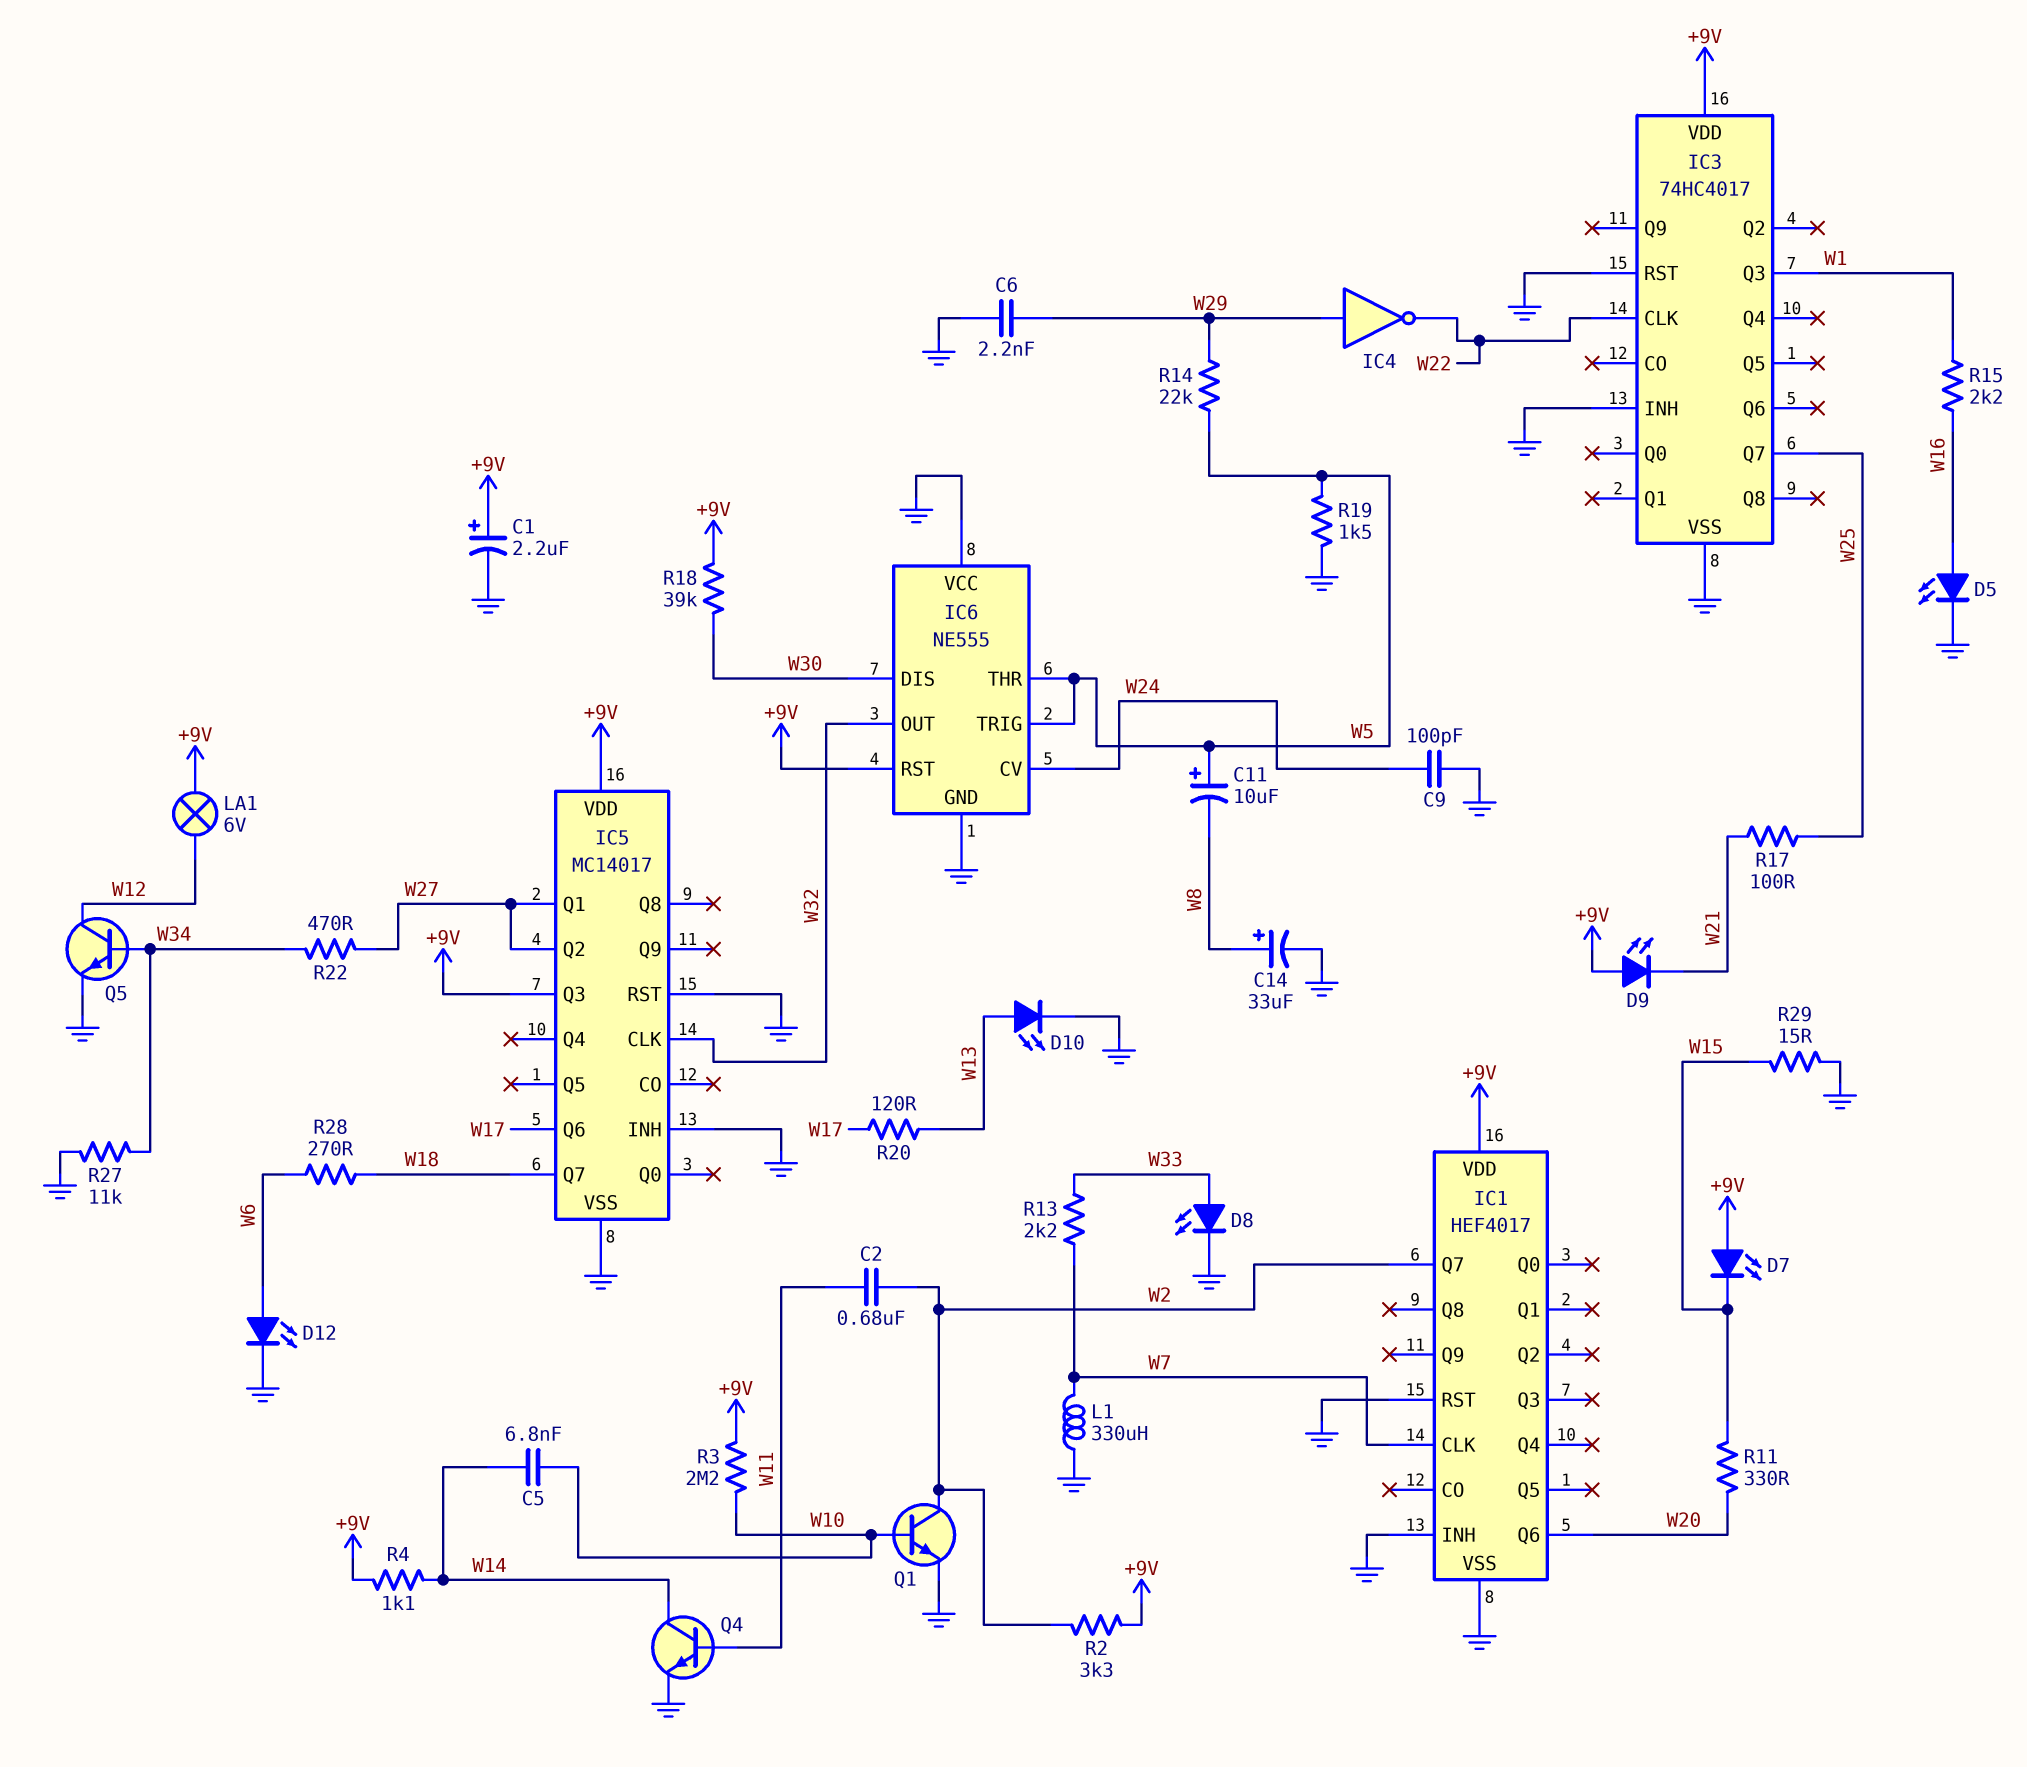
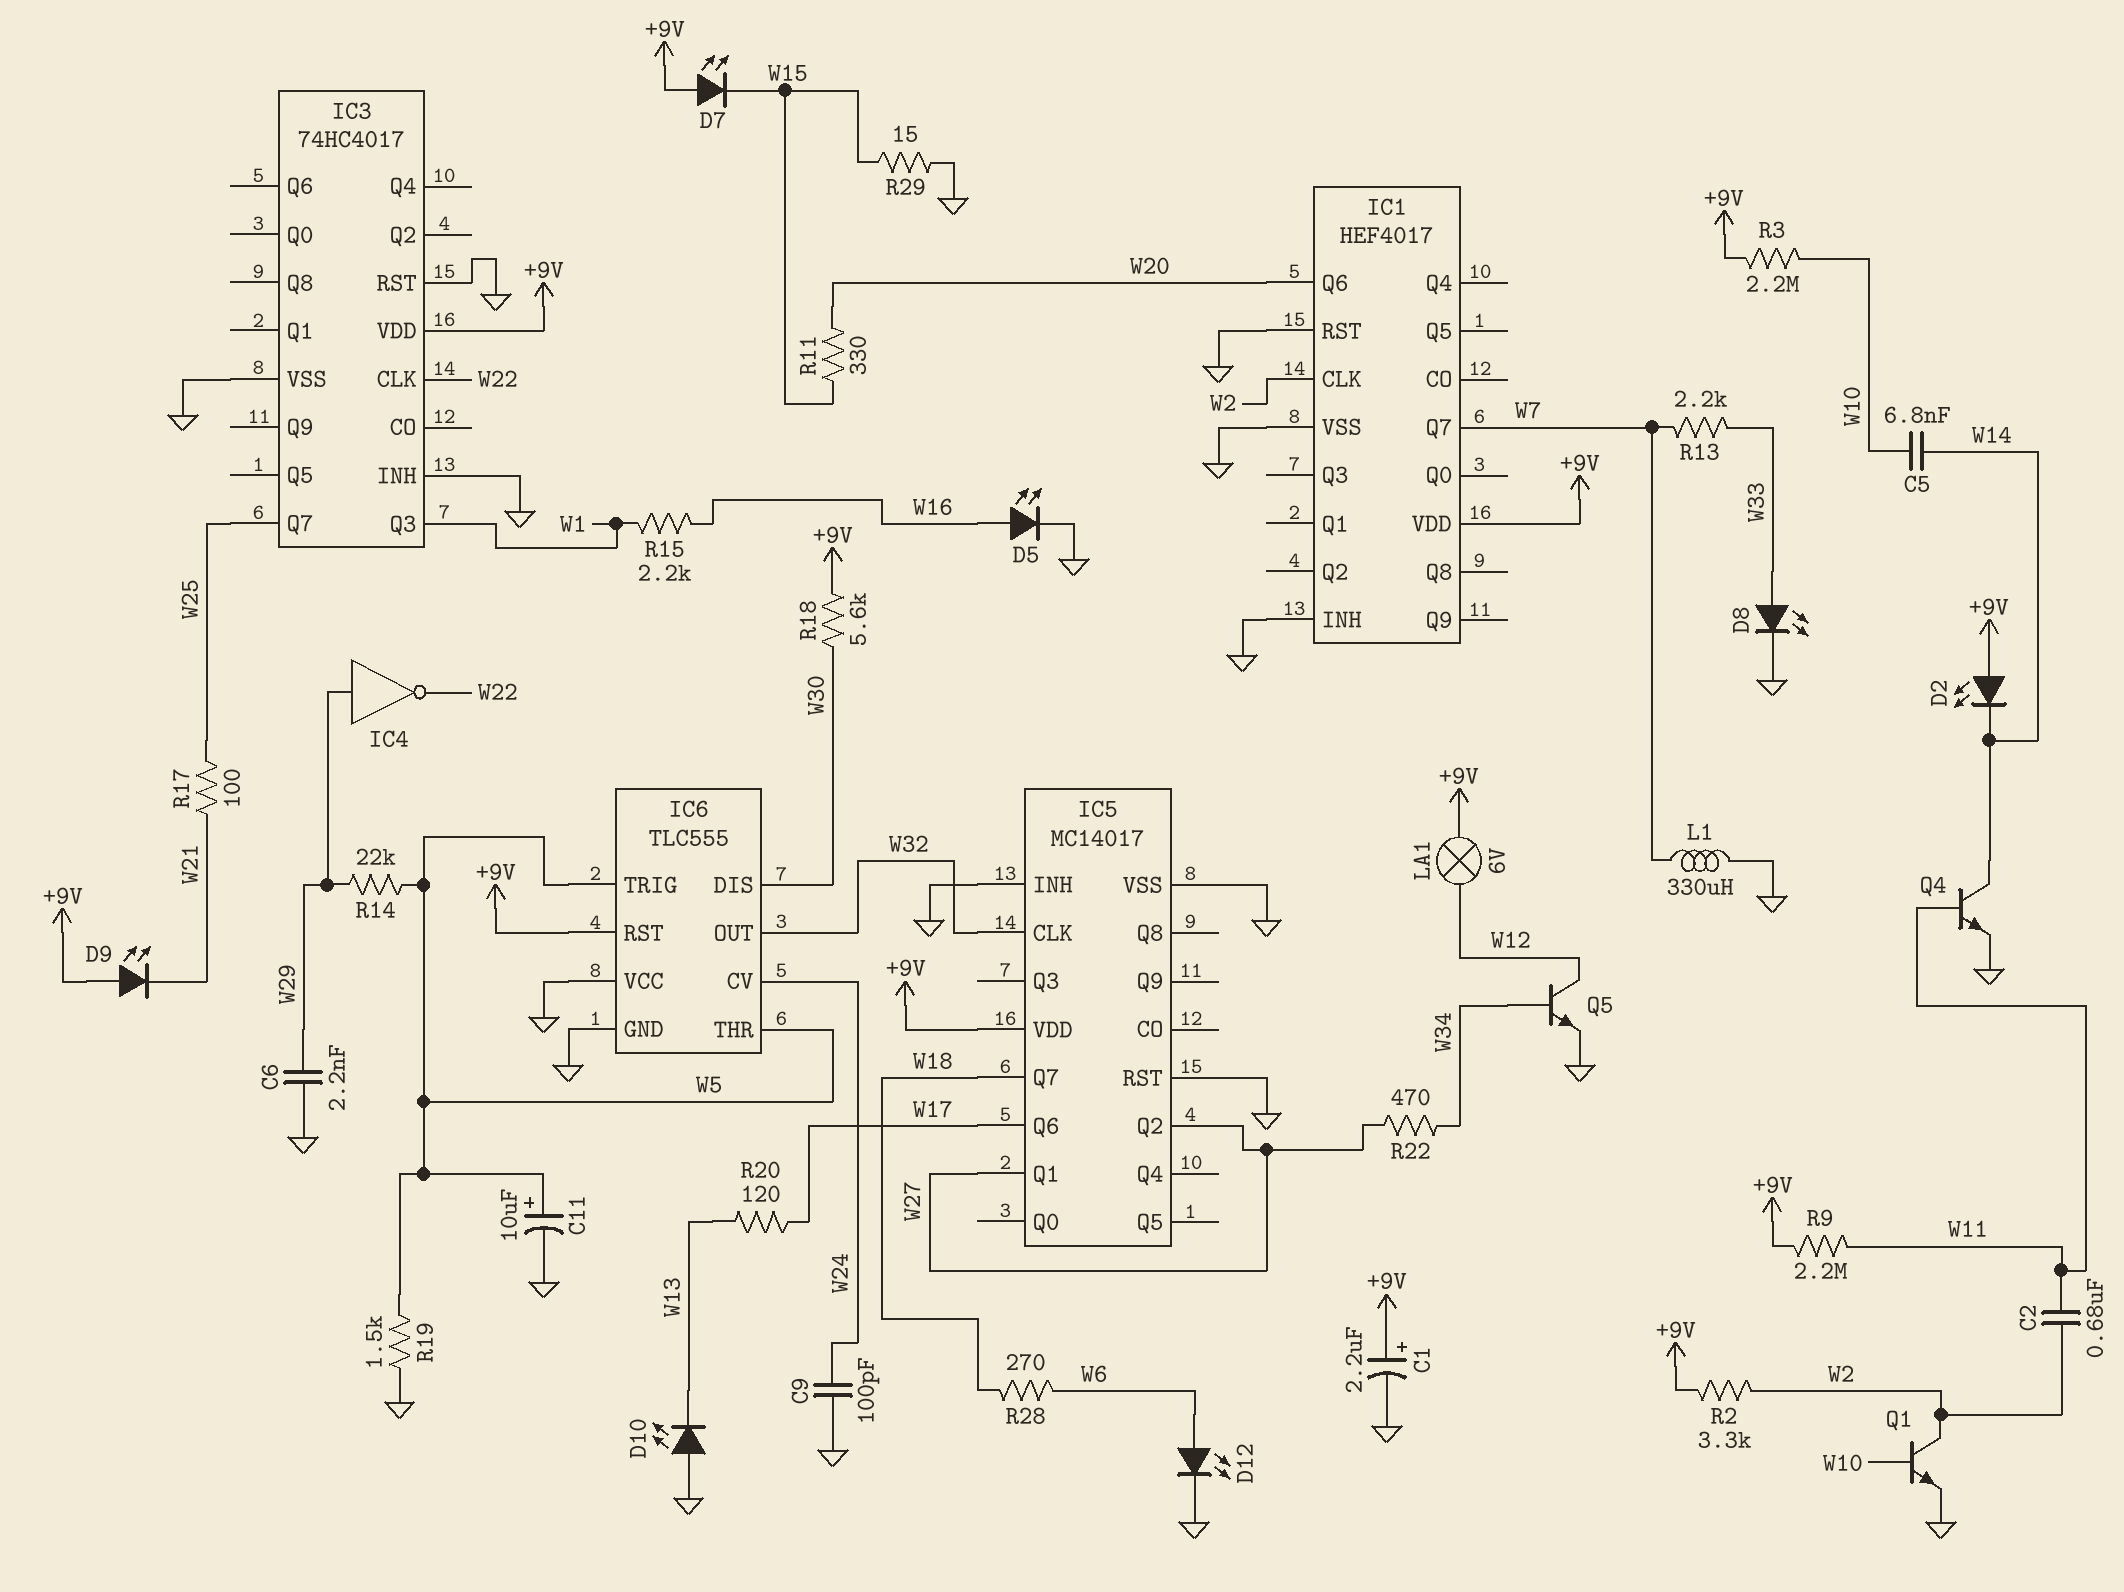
C11: 10uF (plus W5, minus W8) -> 10uF (plus W5, minus GND)
C14: 33uF (plus W8, minus GND) -> none
D2: none -> LED (A +9V, K W14)
D10: LED (A W13, K GND) -> LED (A GND, K W13)
IC1 pin CLK: W7 -> W2
IC1 pin Q7: W2 -> W7
IC5 pin Q3: +9V -> none
IC6: NE555 -> TLC555
R4: 1.1k (+9V, W14) -> none
R9: none -> 2.2M (+9V, W11)
R18: 39k (+9V, W30) -> 5.6k (+9V, W30)
R27: 11k (GND, W34) -> none

